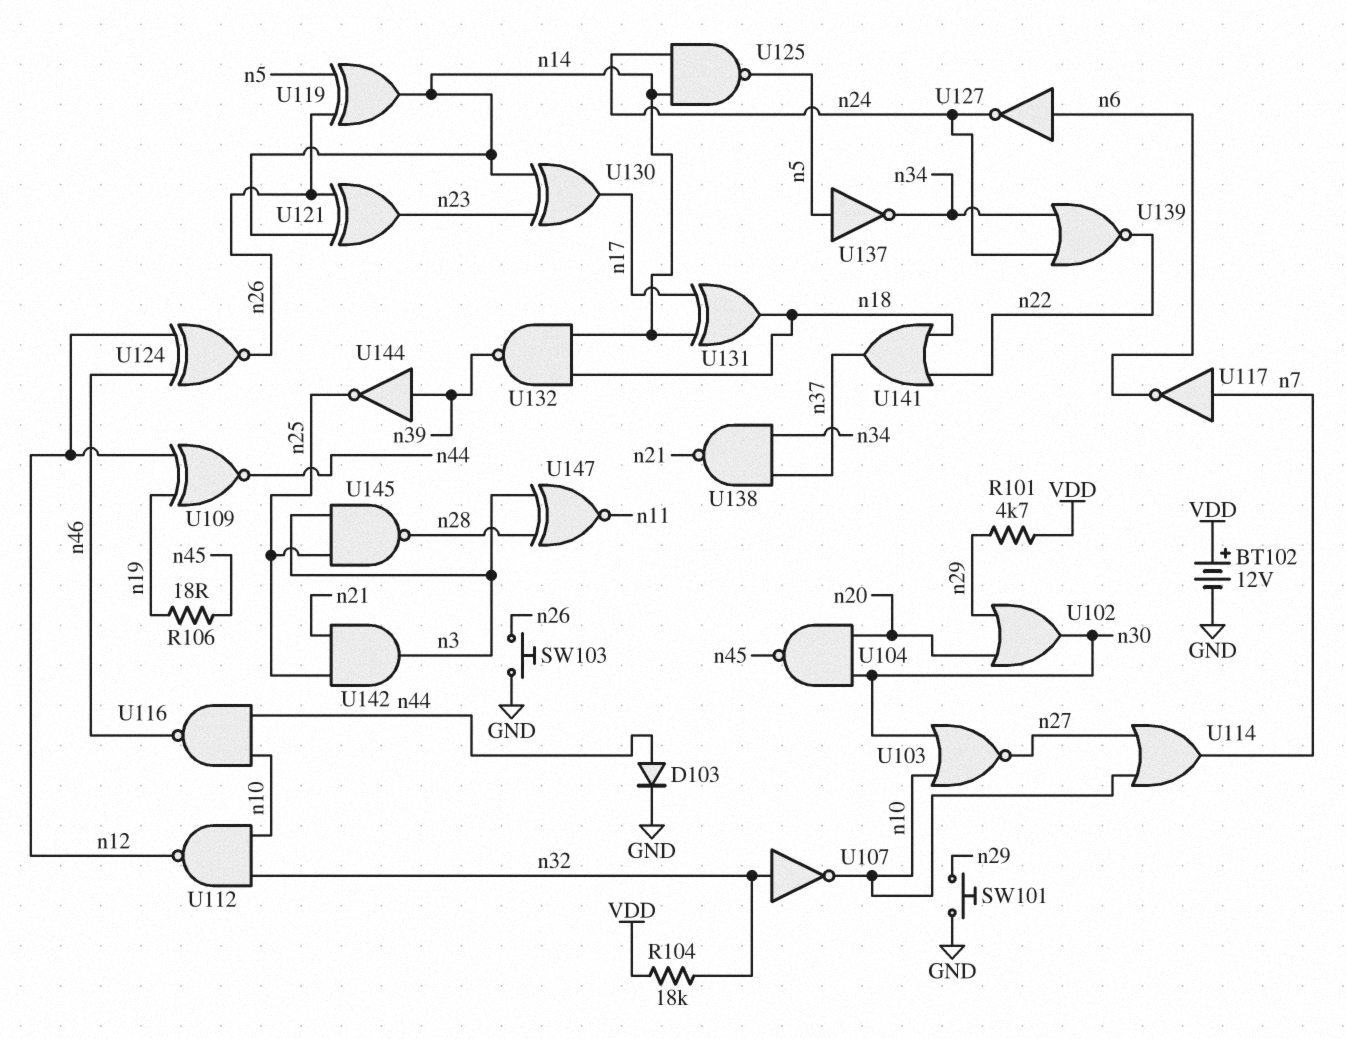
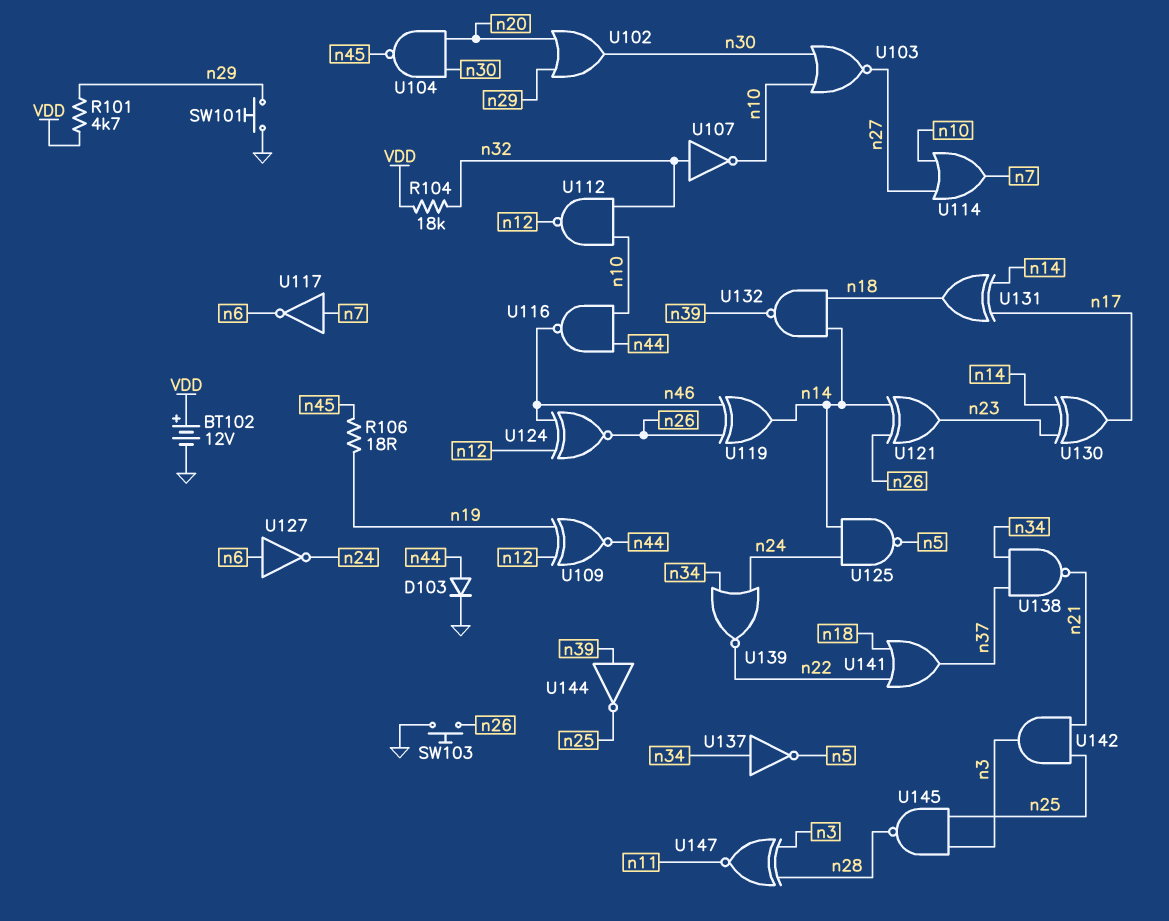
U119: XOR (in n5, in n26, out n14) -> XOR (in n26, in n46, out n14)
U137: NOT (in n5, out n34) -> NOT (in n34, out n5)

